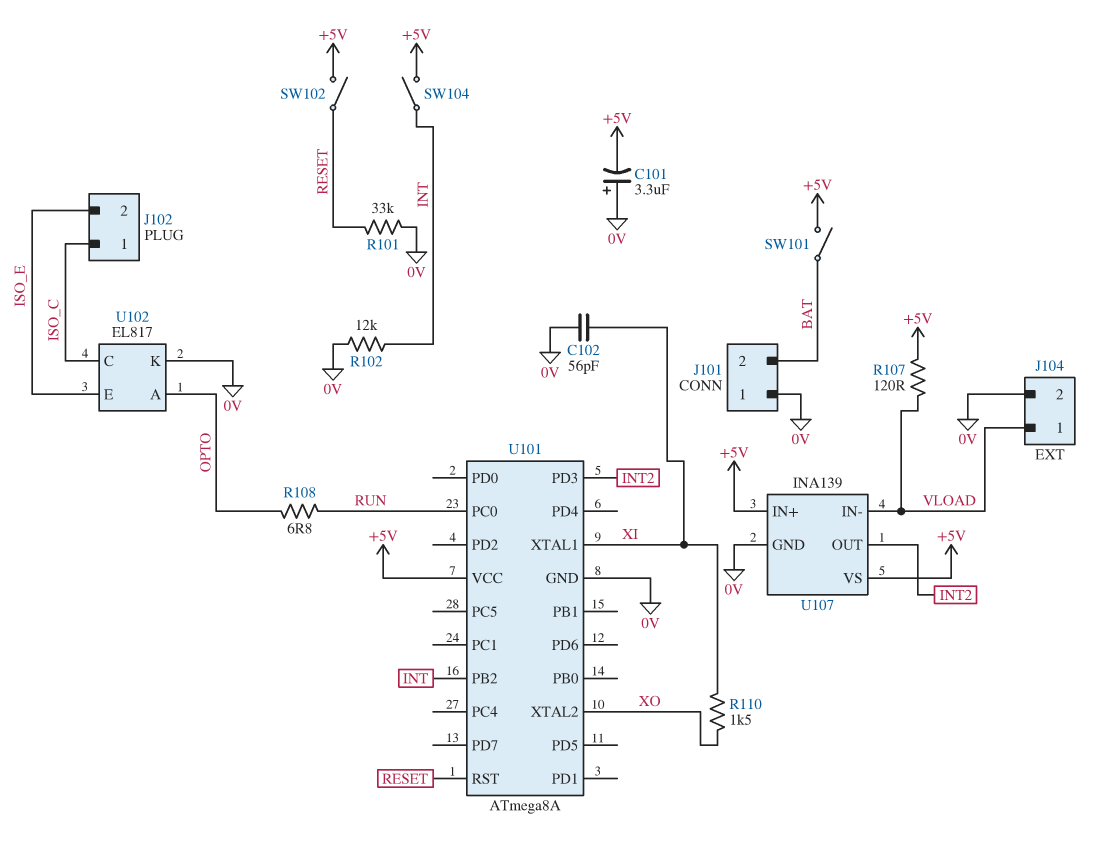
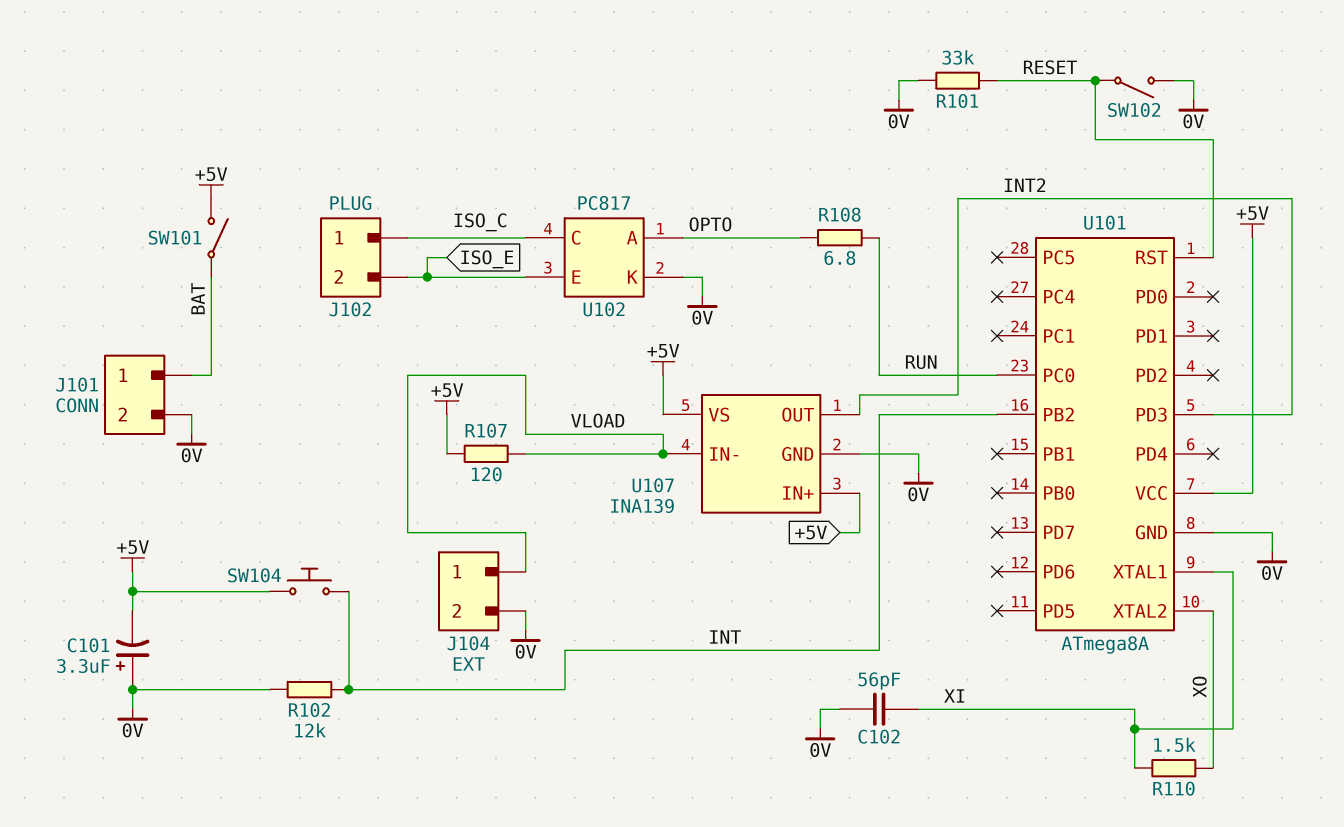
J101 pin 1: 0V -> BAT
J101 pin 2: BAT -> 0V
SW102: switch (+5V, RESET) -> switch (0V, RESET)
SW104: switch (+5V, INT) -> button (+5V, INT)
U102: EL817 -> PC817

